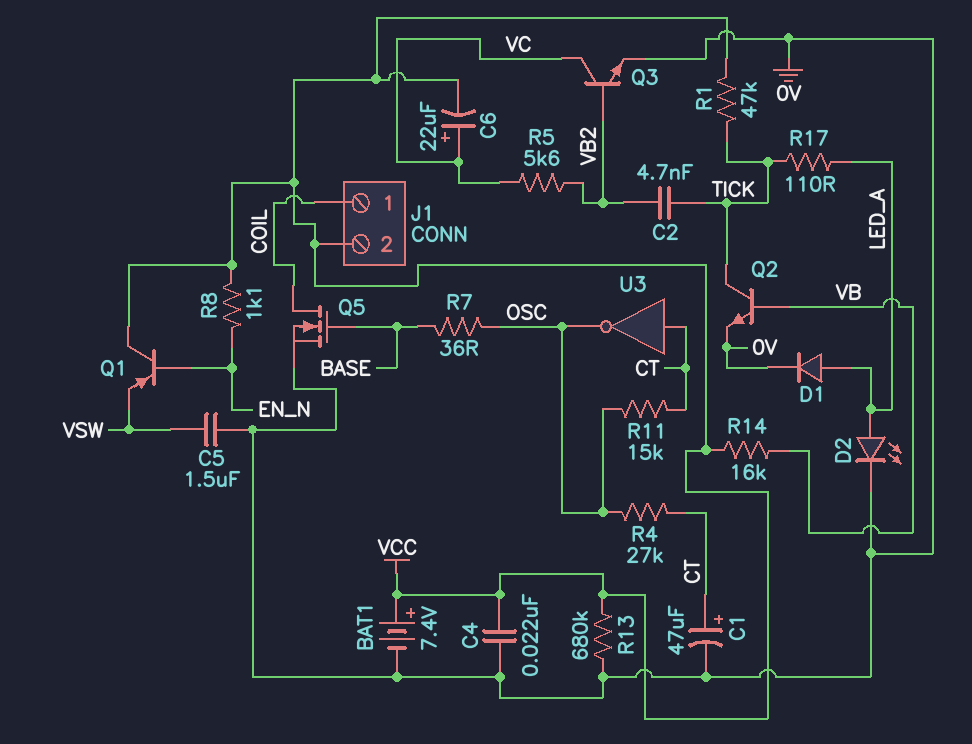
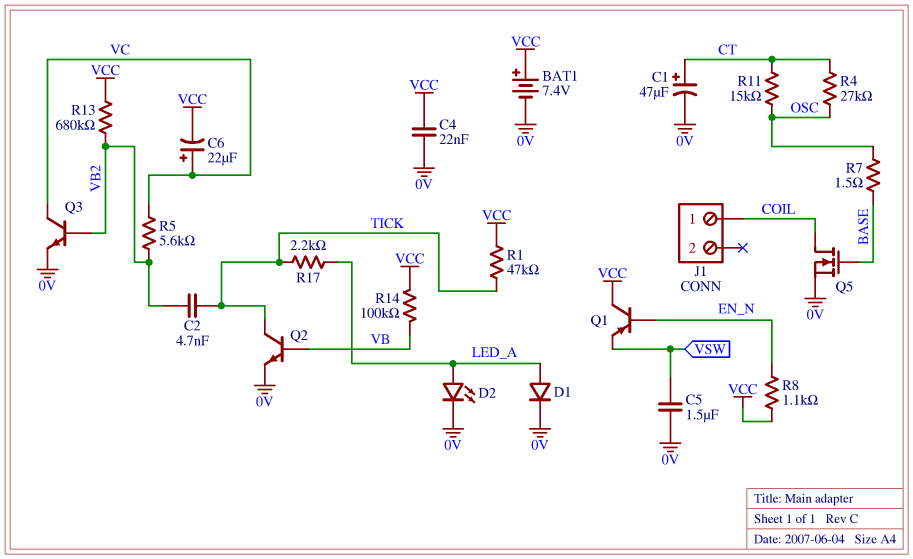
J1 pin 2: VCC -> none
R7: 36 (BASE, OSC) -> 1.5 (BASE, OSC)
R13: 680k (0V, VCC) -> 680k (VB2, VCC)
R14: 16k (VB, VCC) -> 100k (VB, VCC)
R17: 110 (LED_A, TICK) -> 2.2k (LED_A, TICK)
U3: NOT (in CT, out OSC) -> none

